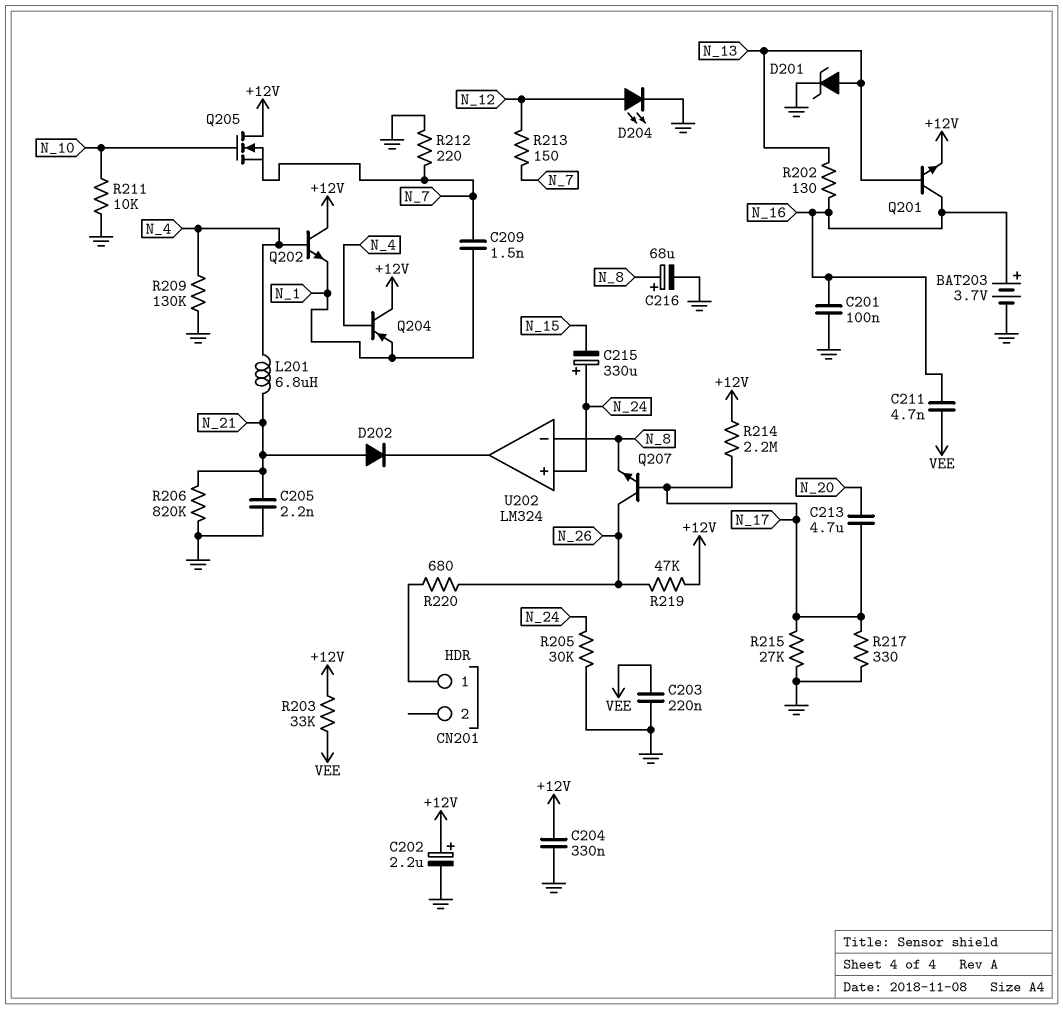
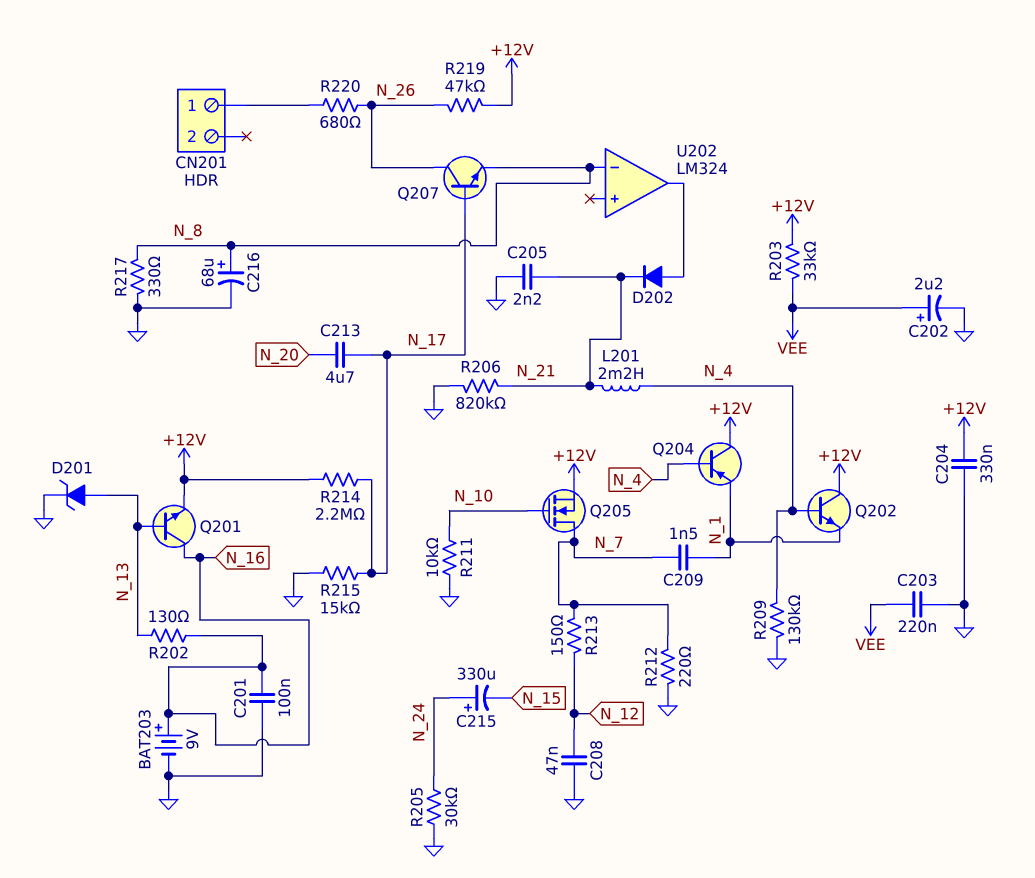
BAT203: 3.7V (plus N_16, minus GND) -> 9V (plus N_16, minus GND)
C202: 2.2uF (plus +12V, minus GND) -> 2.2uF (plus VEE, minus GND)
C208: none -> 47nF (GND, N_12)
C211: 4.7nF (N_16, VEE) -> none
D202: diode (A N_21, K U202/out) -> diode (A U202/out, K N_21)
D204: LED (A N_12, K GND) -> none
L201: 6.8uH (N_4, N_21) -> 2.2mH (N_4, N_21)
Q205: NMOS (G N_10, D +12V, S N_7) -> NMOS (G N_10, D N_7, S +12V)
R215: 27k (GND, N_17) -> 15k (GND, N_17)
R217: 330 (GND, N_17) -> 330 (GND, N_8)
U202 pin in+: N_24 -> none

